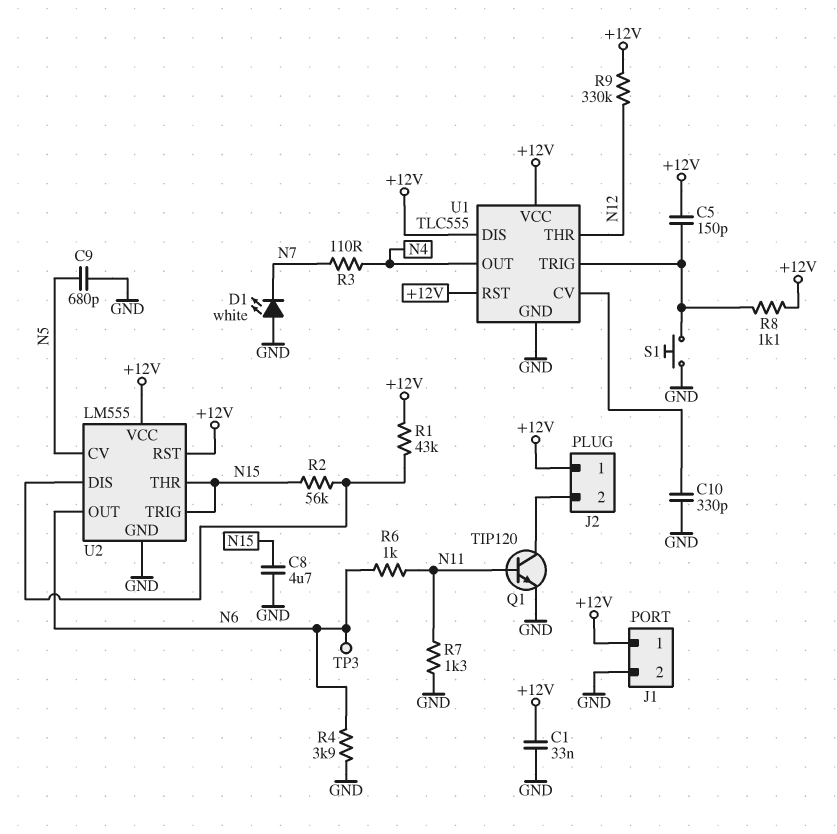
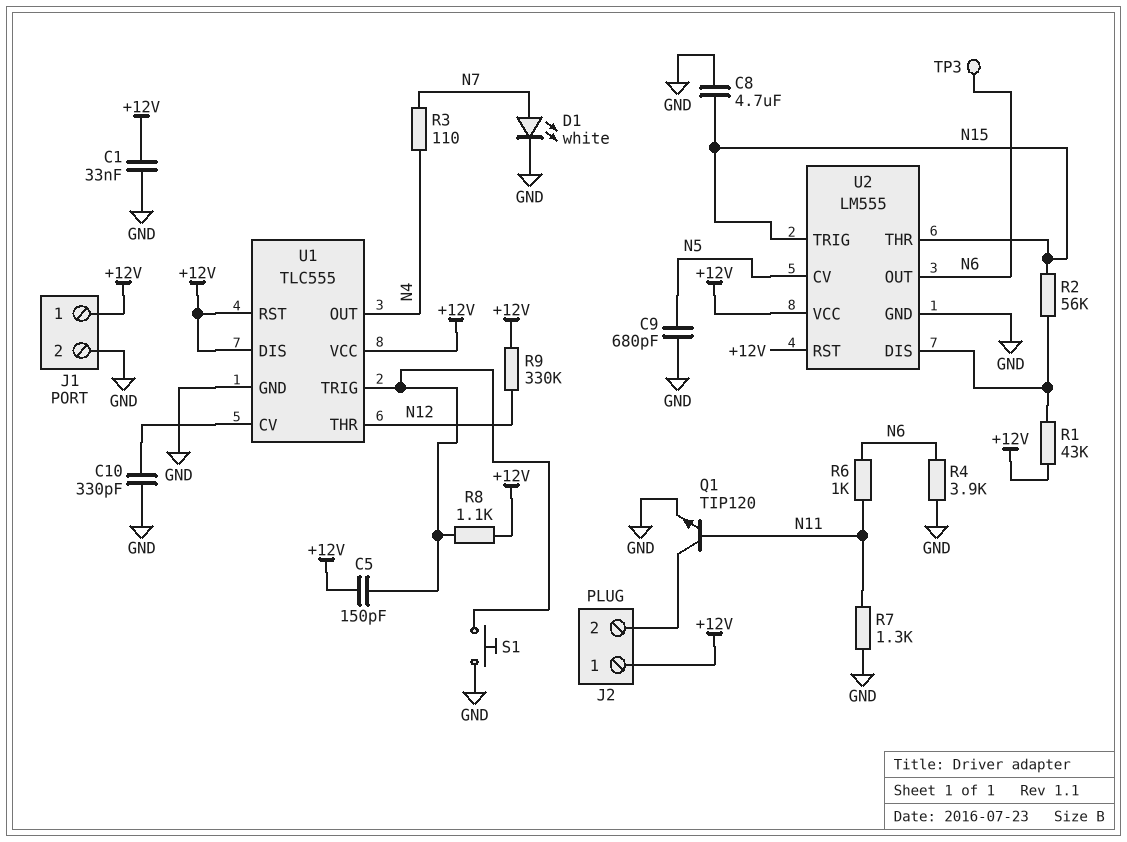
D1: LED white (A GND, K N7) -> LED white (A N7, K GND)

